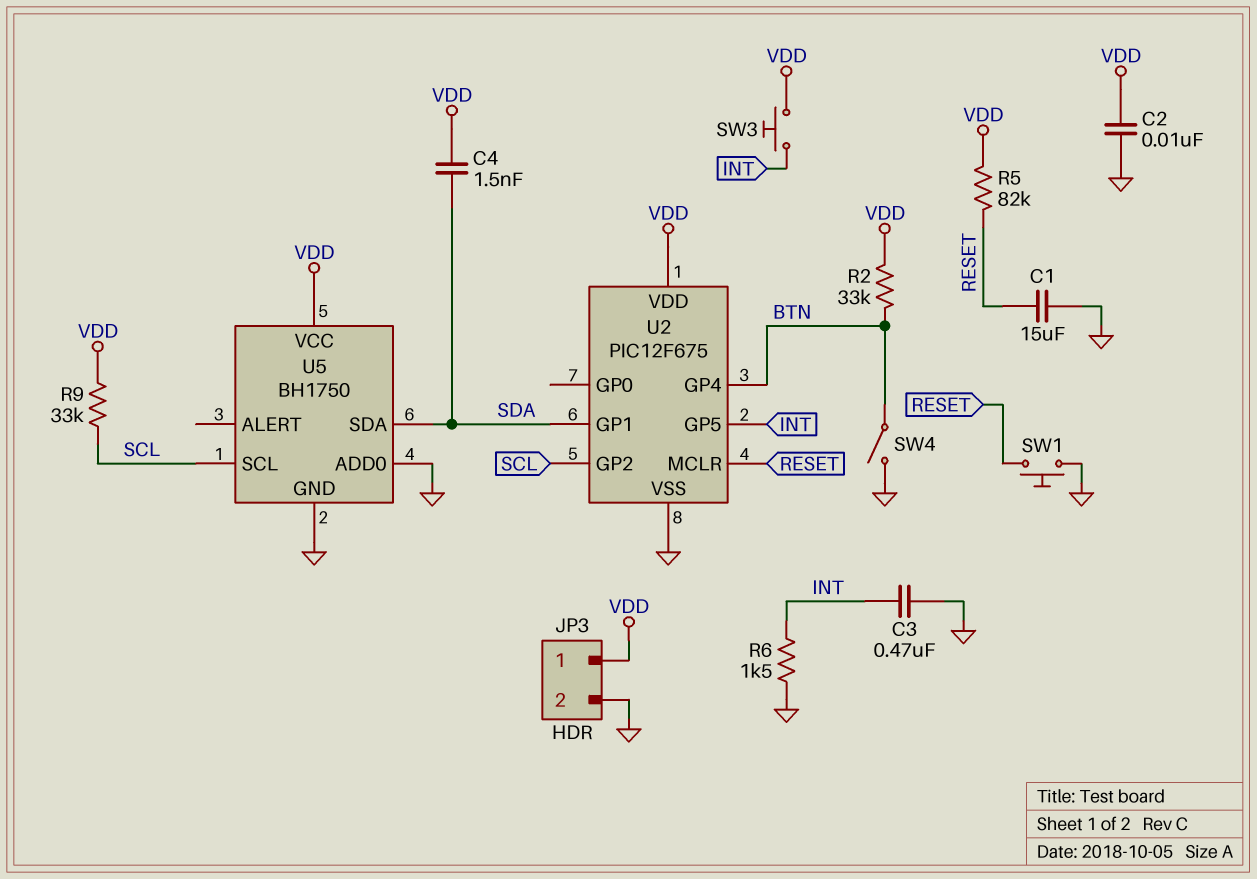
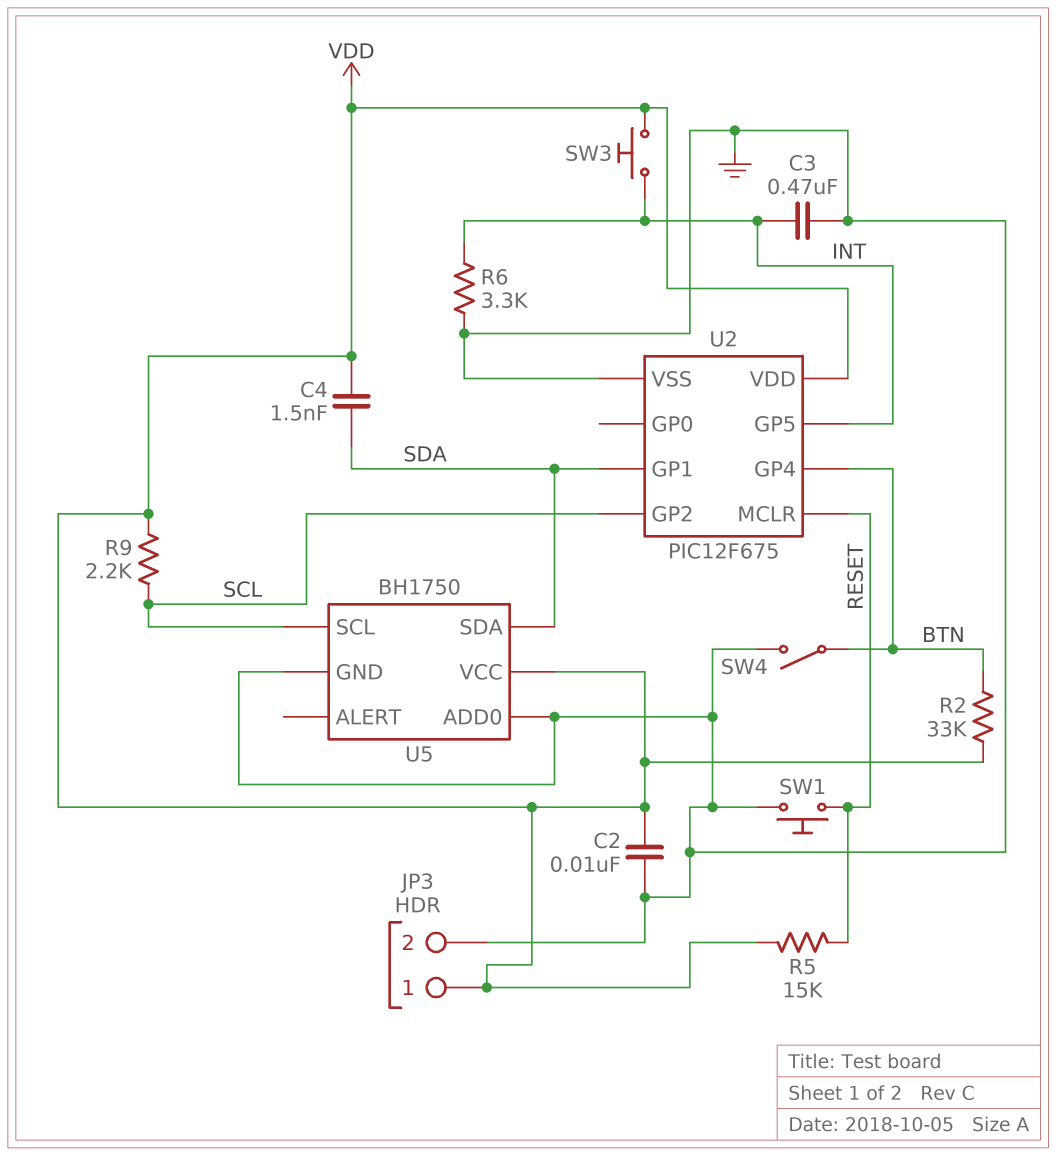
C1: 15uF (GND, RESET) -> none
R5: 82k (RESET, VDD) -> 15k (RESET, VDD)
R6: 1.5k (GND, INT) -> 3.3k (GND, INT)
R9: 33k (SCL, VDD) -> 2.2k (SCL, VDD)

